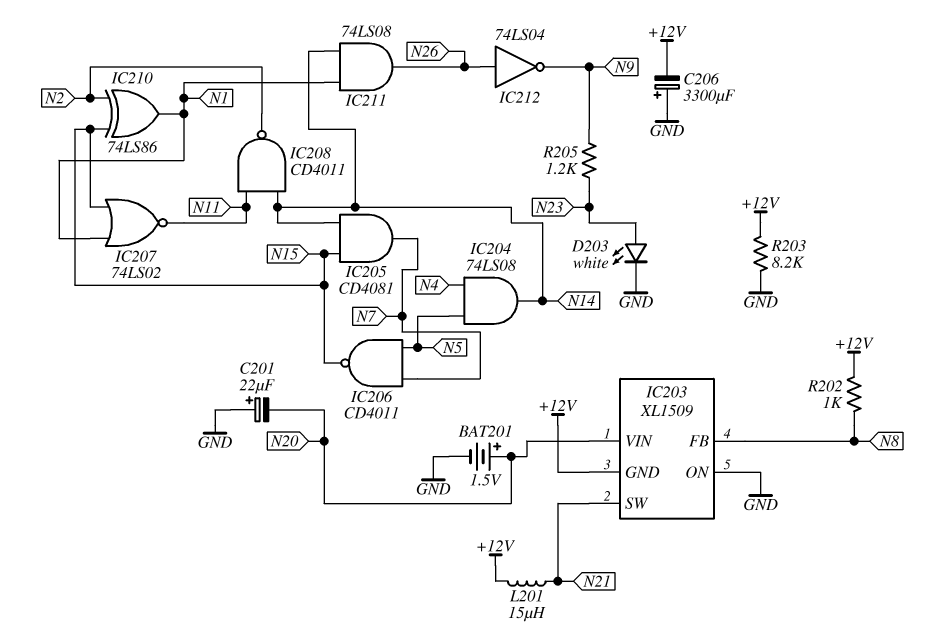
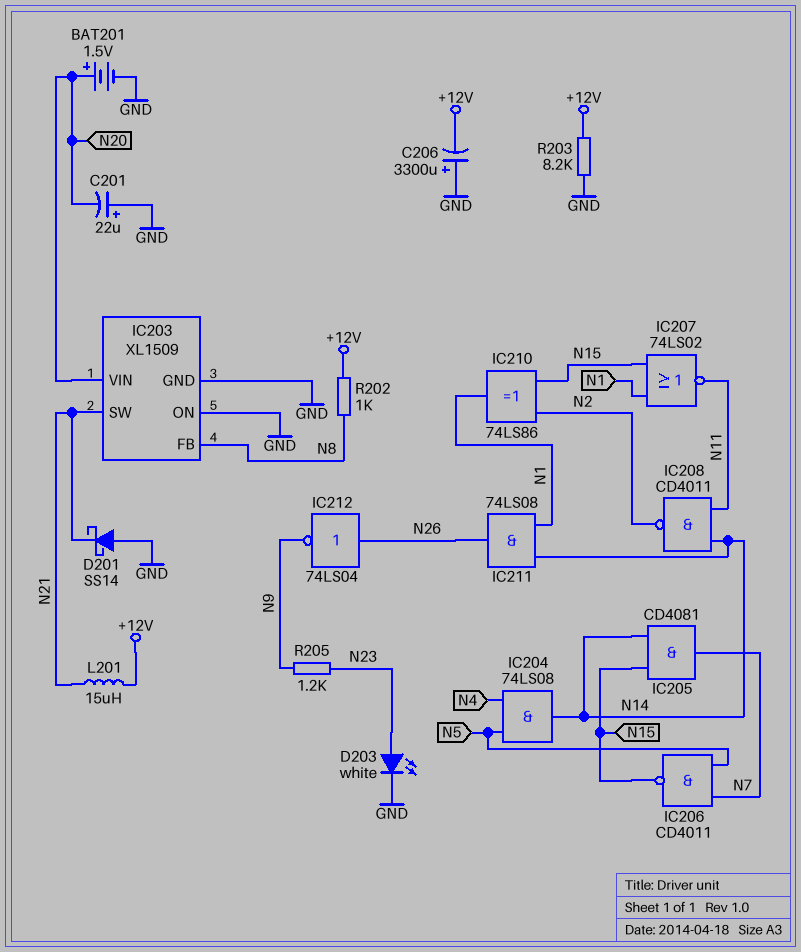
D201: none -> schottky SS14 (A GND, K N21)
IC203 pin GND: +12V -> GND

